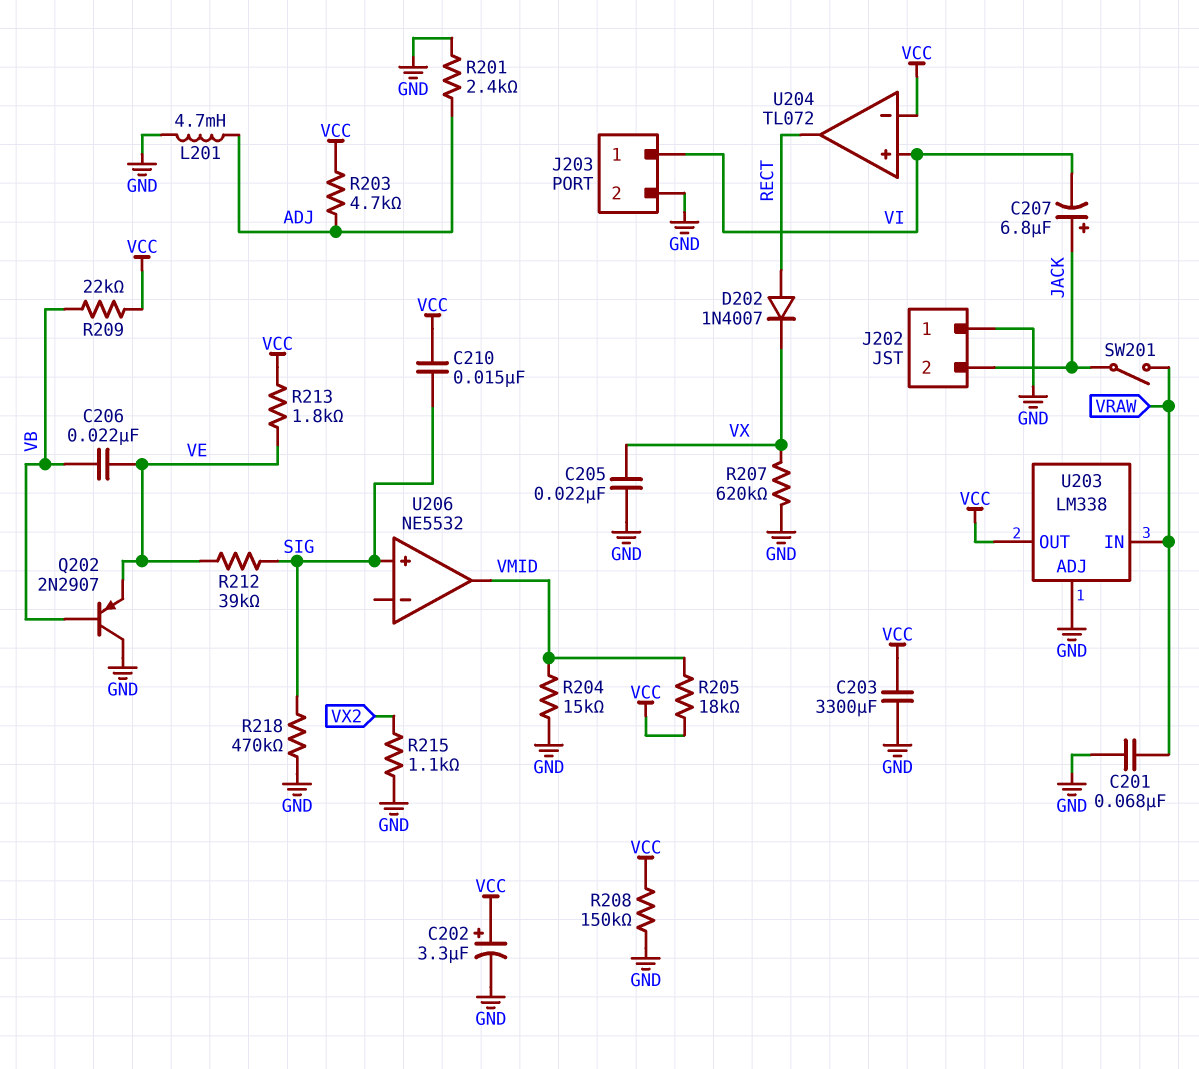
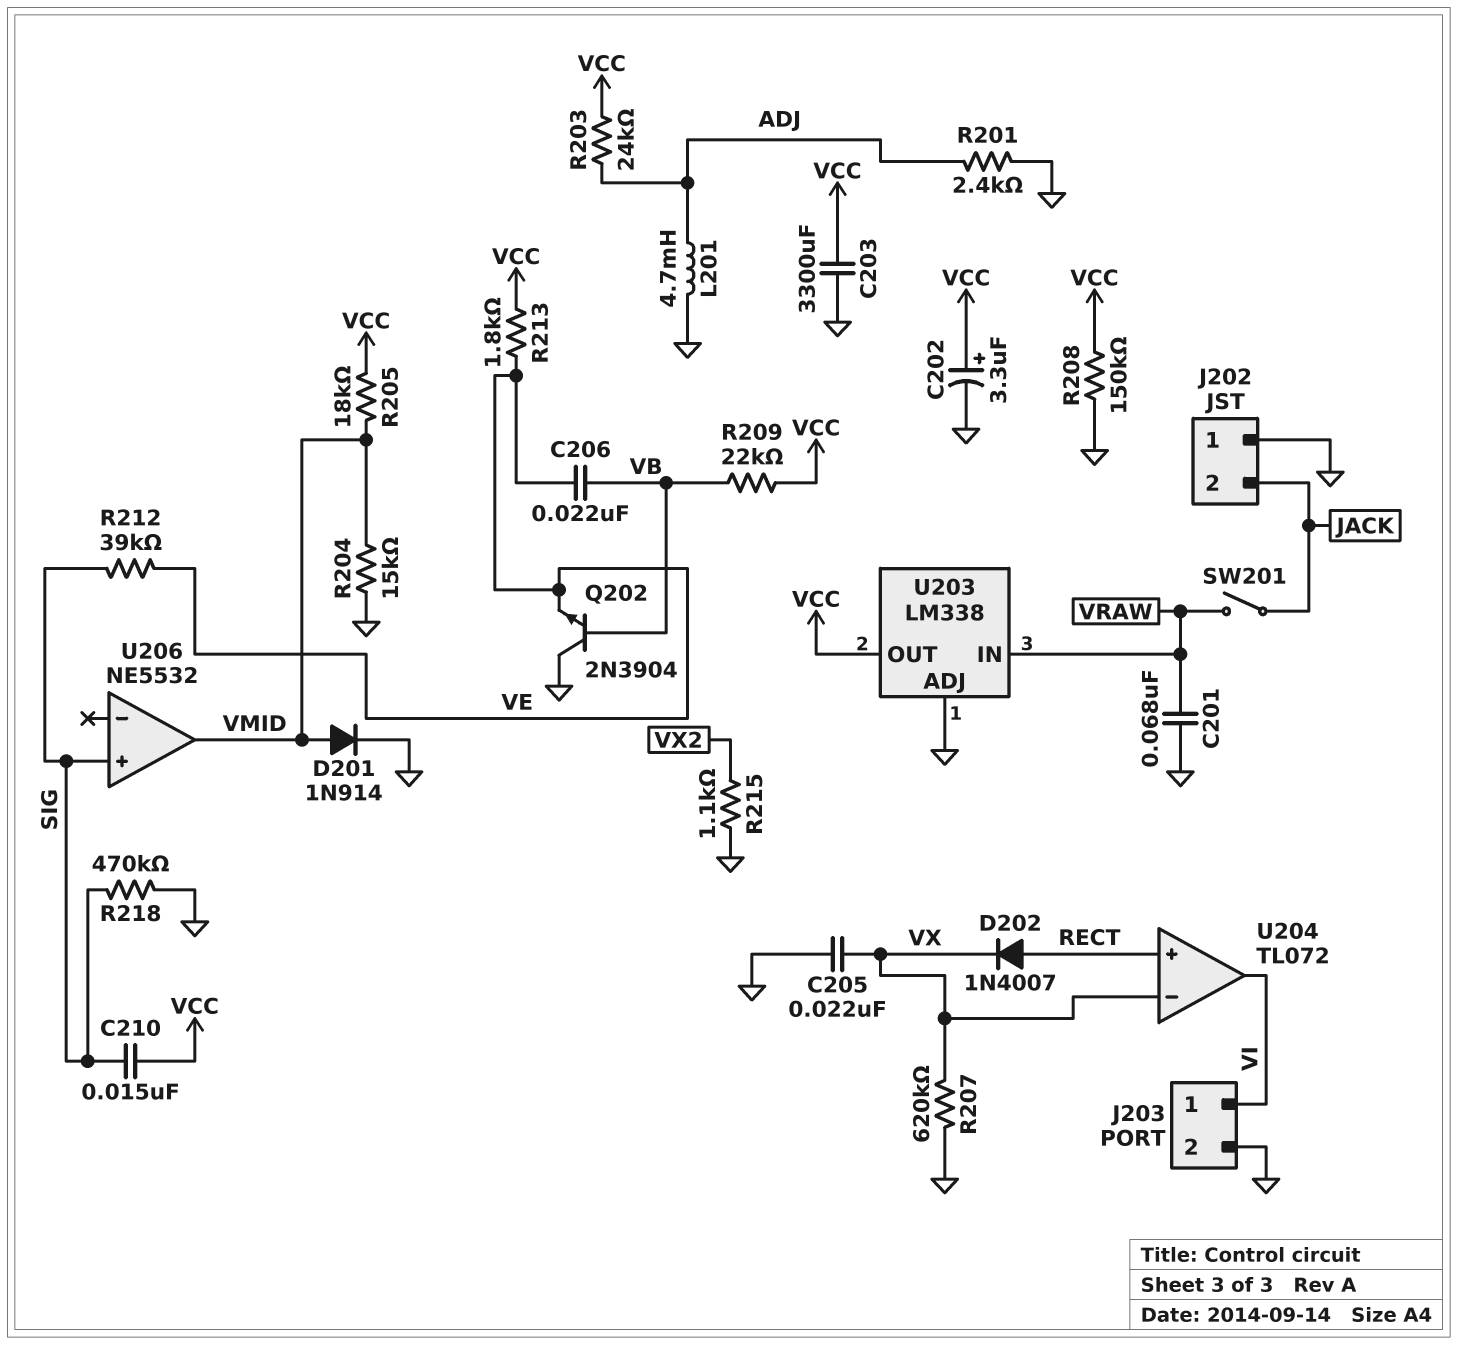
C207: 6.8uF (plus JACK, minus VI) -> none
D201: none -> diode 1N914 (A VMID, K GND)
Q202: PNP 2N2907 (B VB, C GND, E VE) -> NPN 2N3904 (B VB, C GND, E VE)
R203: 4.7k (ADJ, VCC) -> 24k (ADJ, VCC)
U204 pin in+: VI -> RECT
U204 pin in-: VCC -> VX
U204 pin out: RECT -> VI

